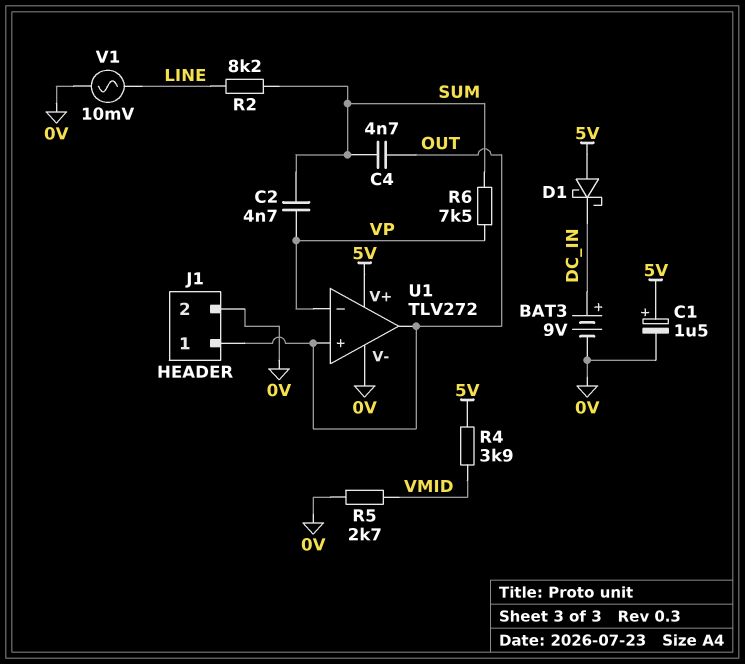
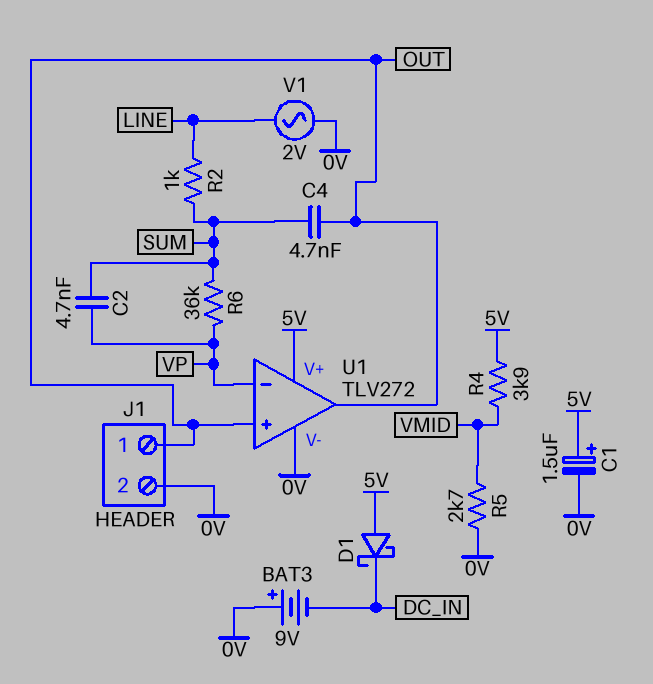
BAT3: 9V (plus DC_IN, minus 0V) -> 9V (plus 0V, minus DC_IN)
R2: 8.2k (LINE, SUM) -> 1k (LINE, SUM)
R6: 7.5k (SUM, VP) -> 36k (SUM, VP)
V1: AC 10mV (0V, LINE) -> AC 2V (0V, LINE)

